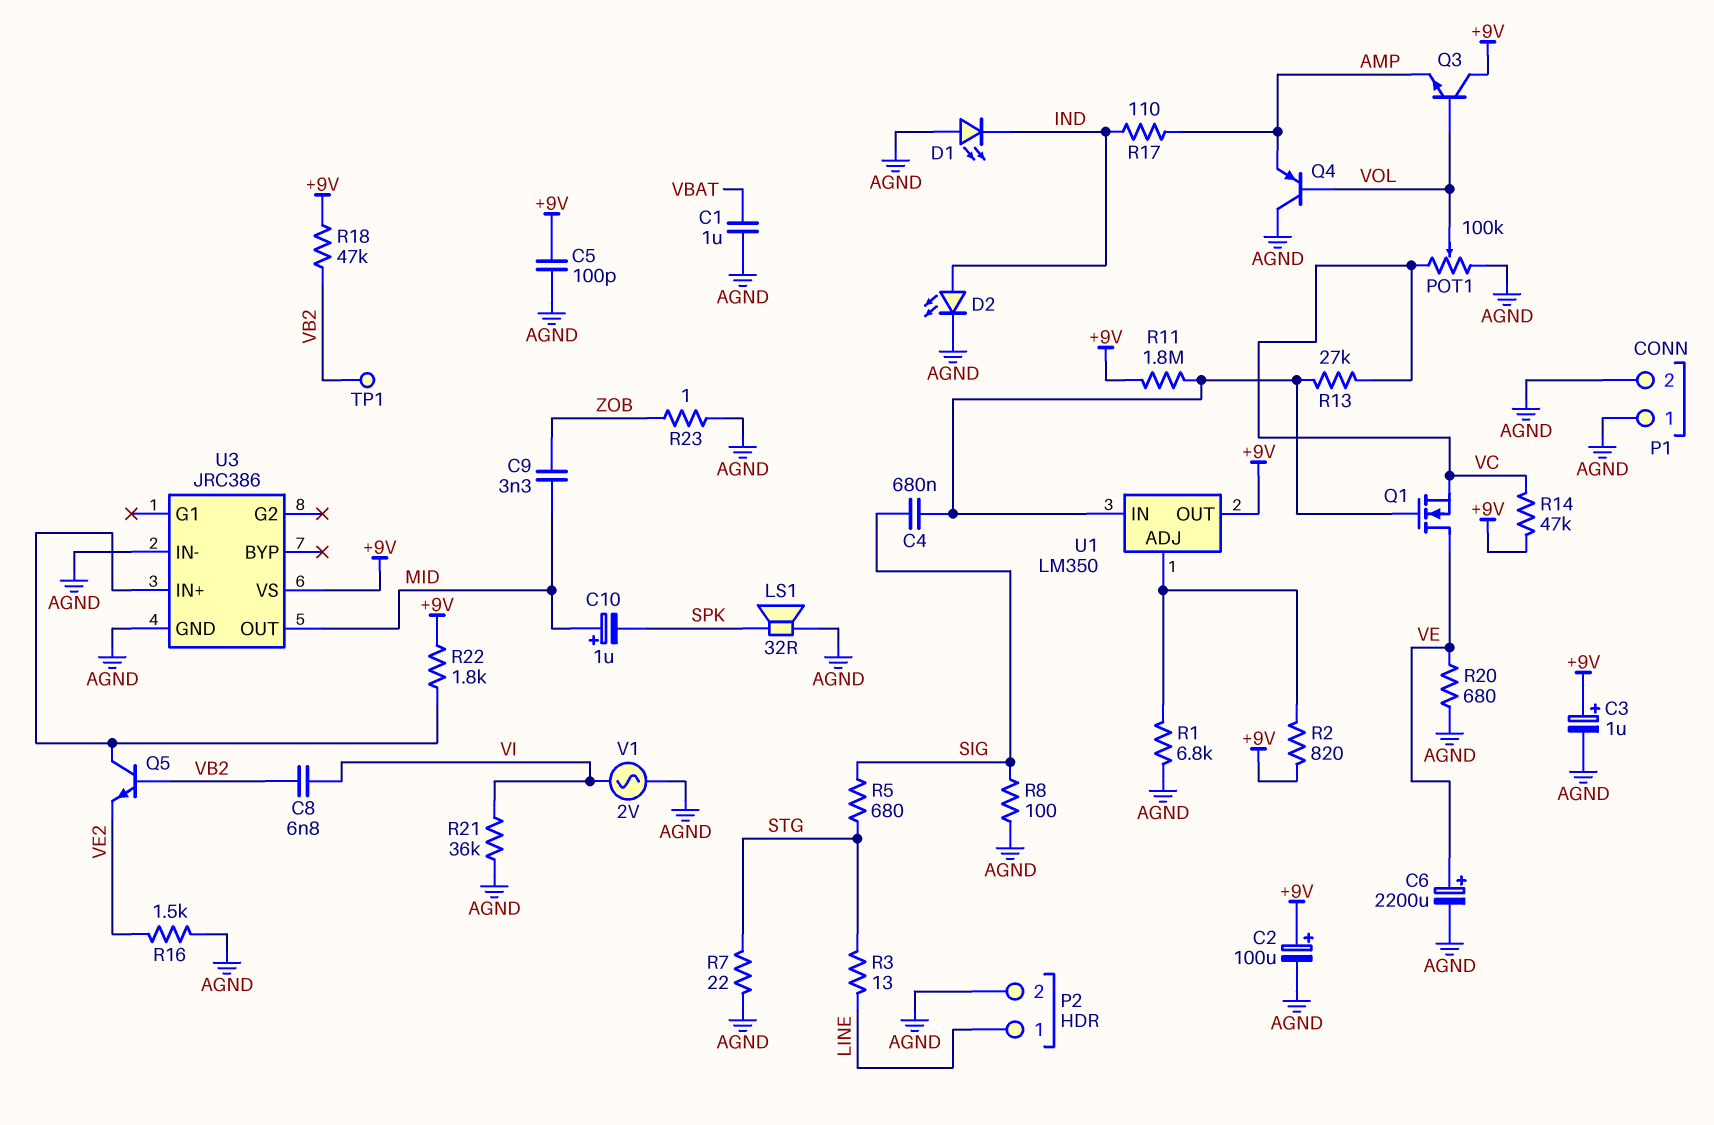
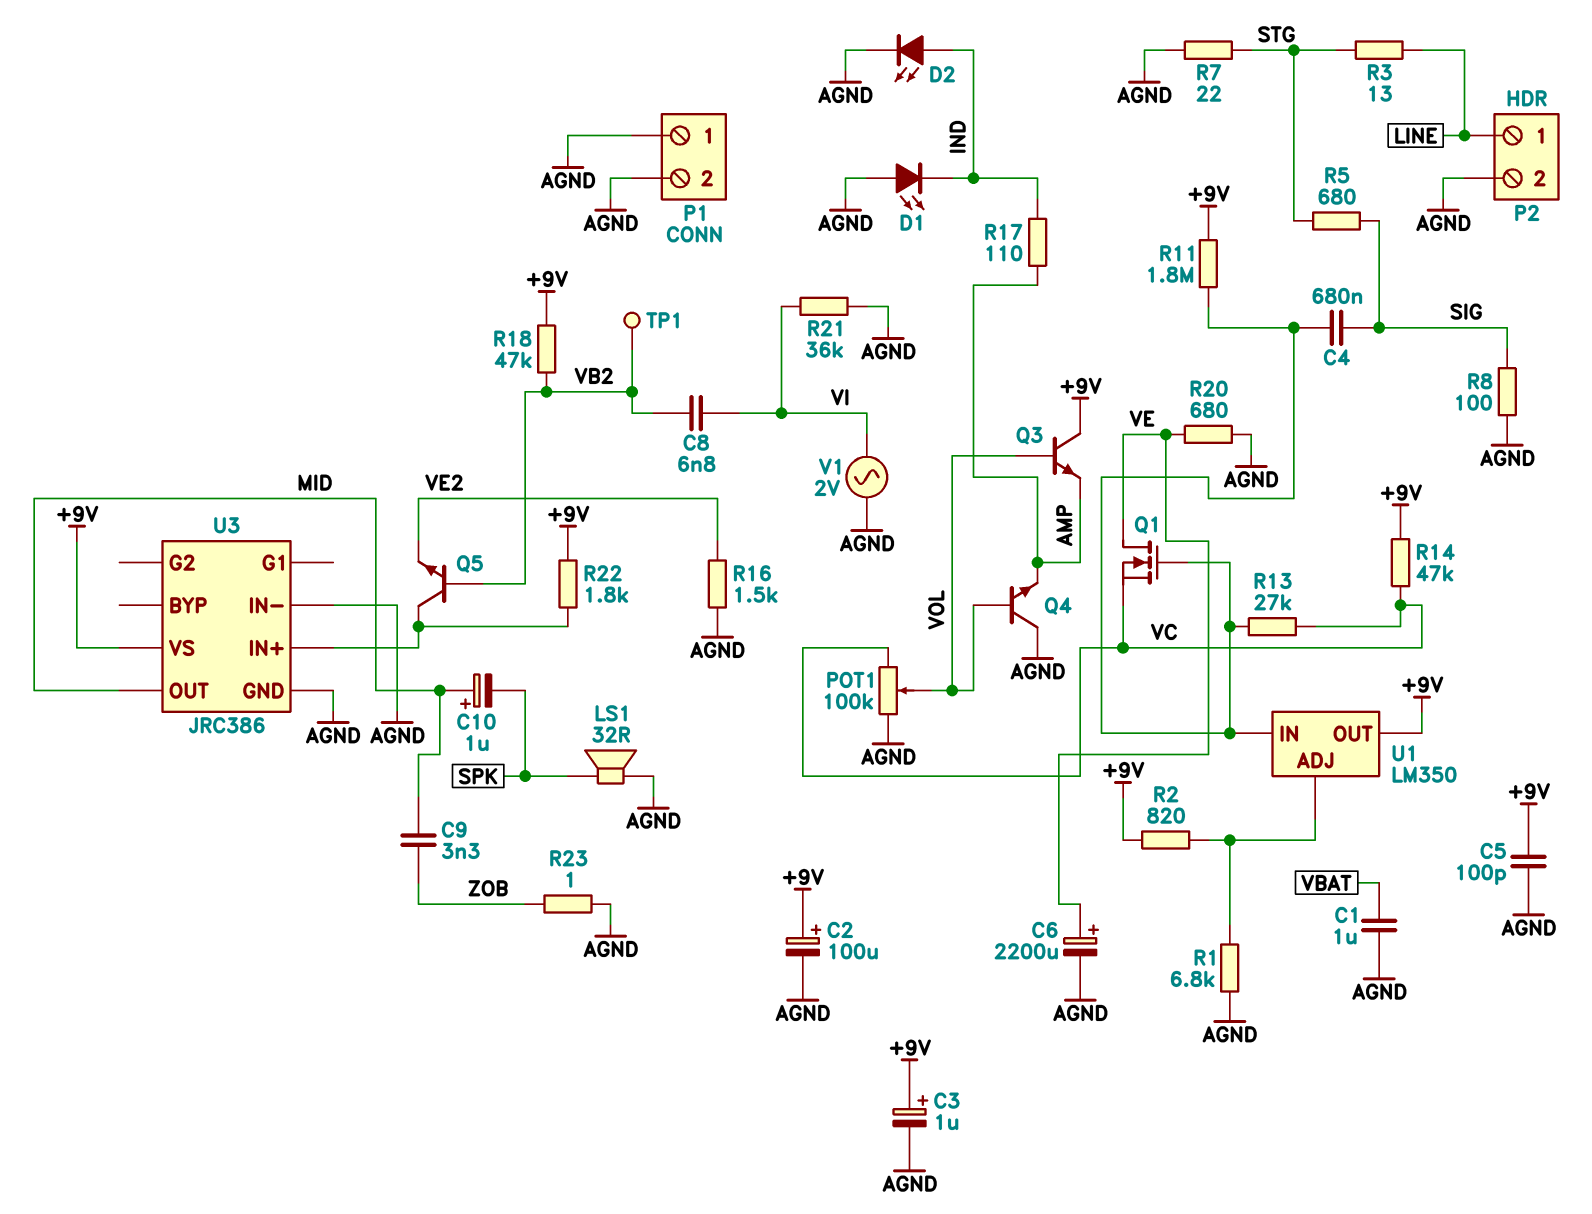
Q4: PNP (B VOL, C AGND, E AMP) -> NPN (B VOL, C AGND, E AMP)

